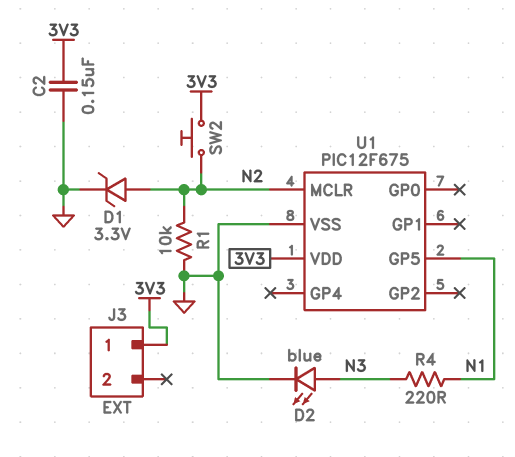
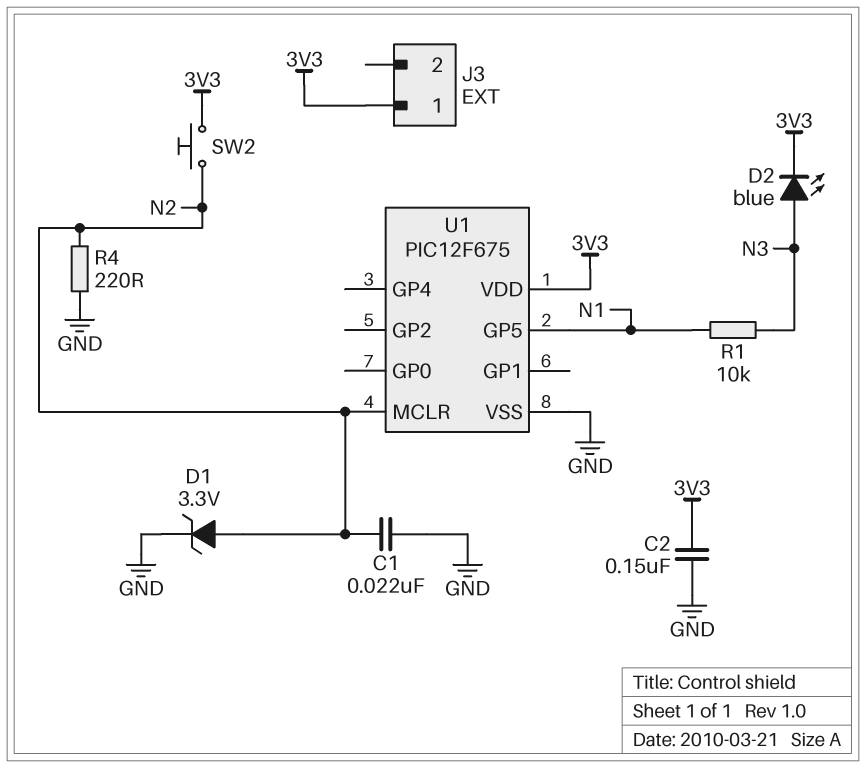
C1: none -> 22nF (GND, N2)
D2: LED blue (A N3, K GND) -> LED blue (A N3, K 3V3)
R1: 10k (GND, N2) -> 10k (N1, N3)
R4: 220 (N1, N3) -> 220 (GND, N2)

